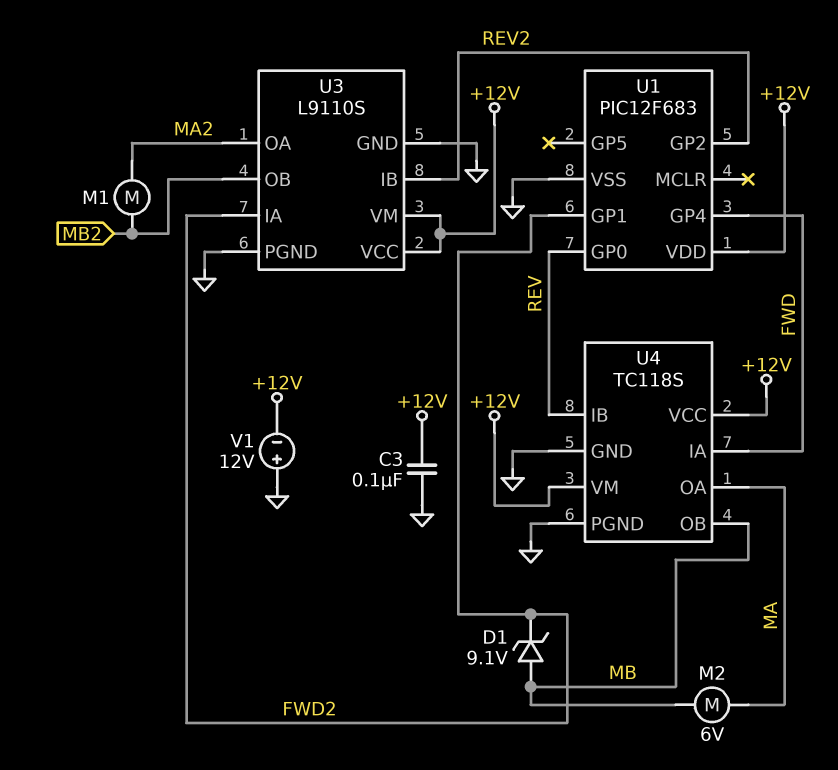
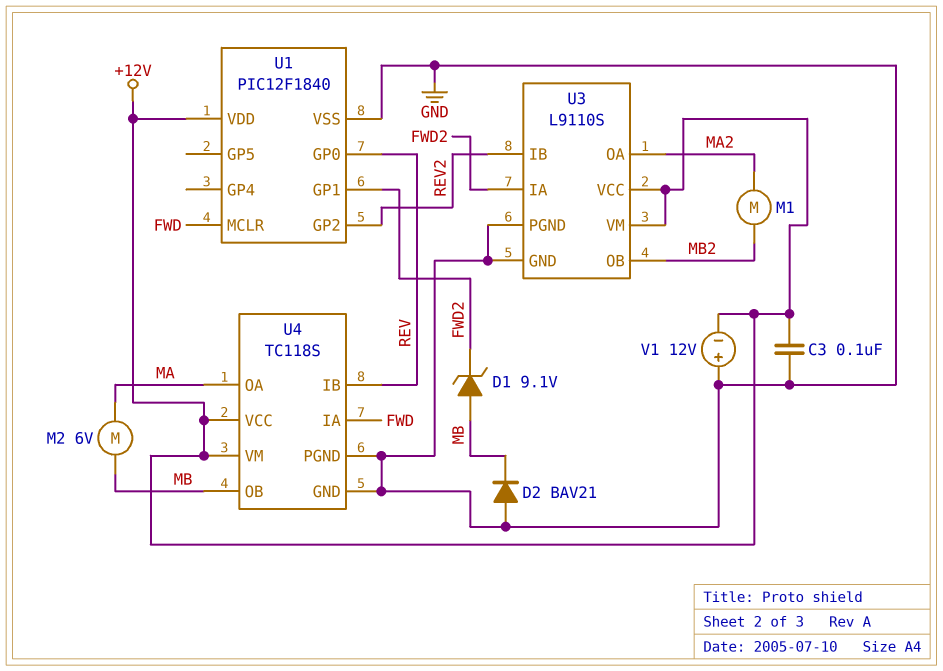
D2: none -> diode BAV21 (A GND, K MB)
U1: PIC12F683 -> PIC12F1840
U1 pin GP4: FWD -> none
U1 pin MCLR: none -> FWD

